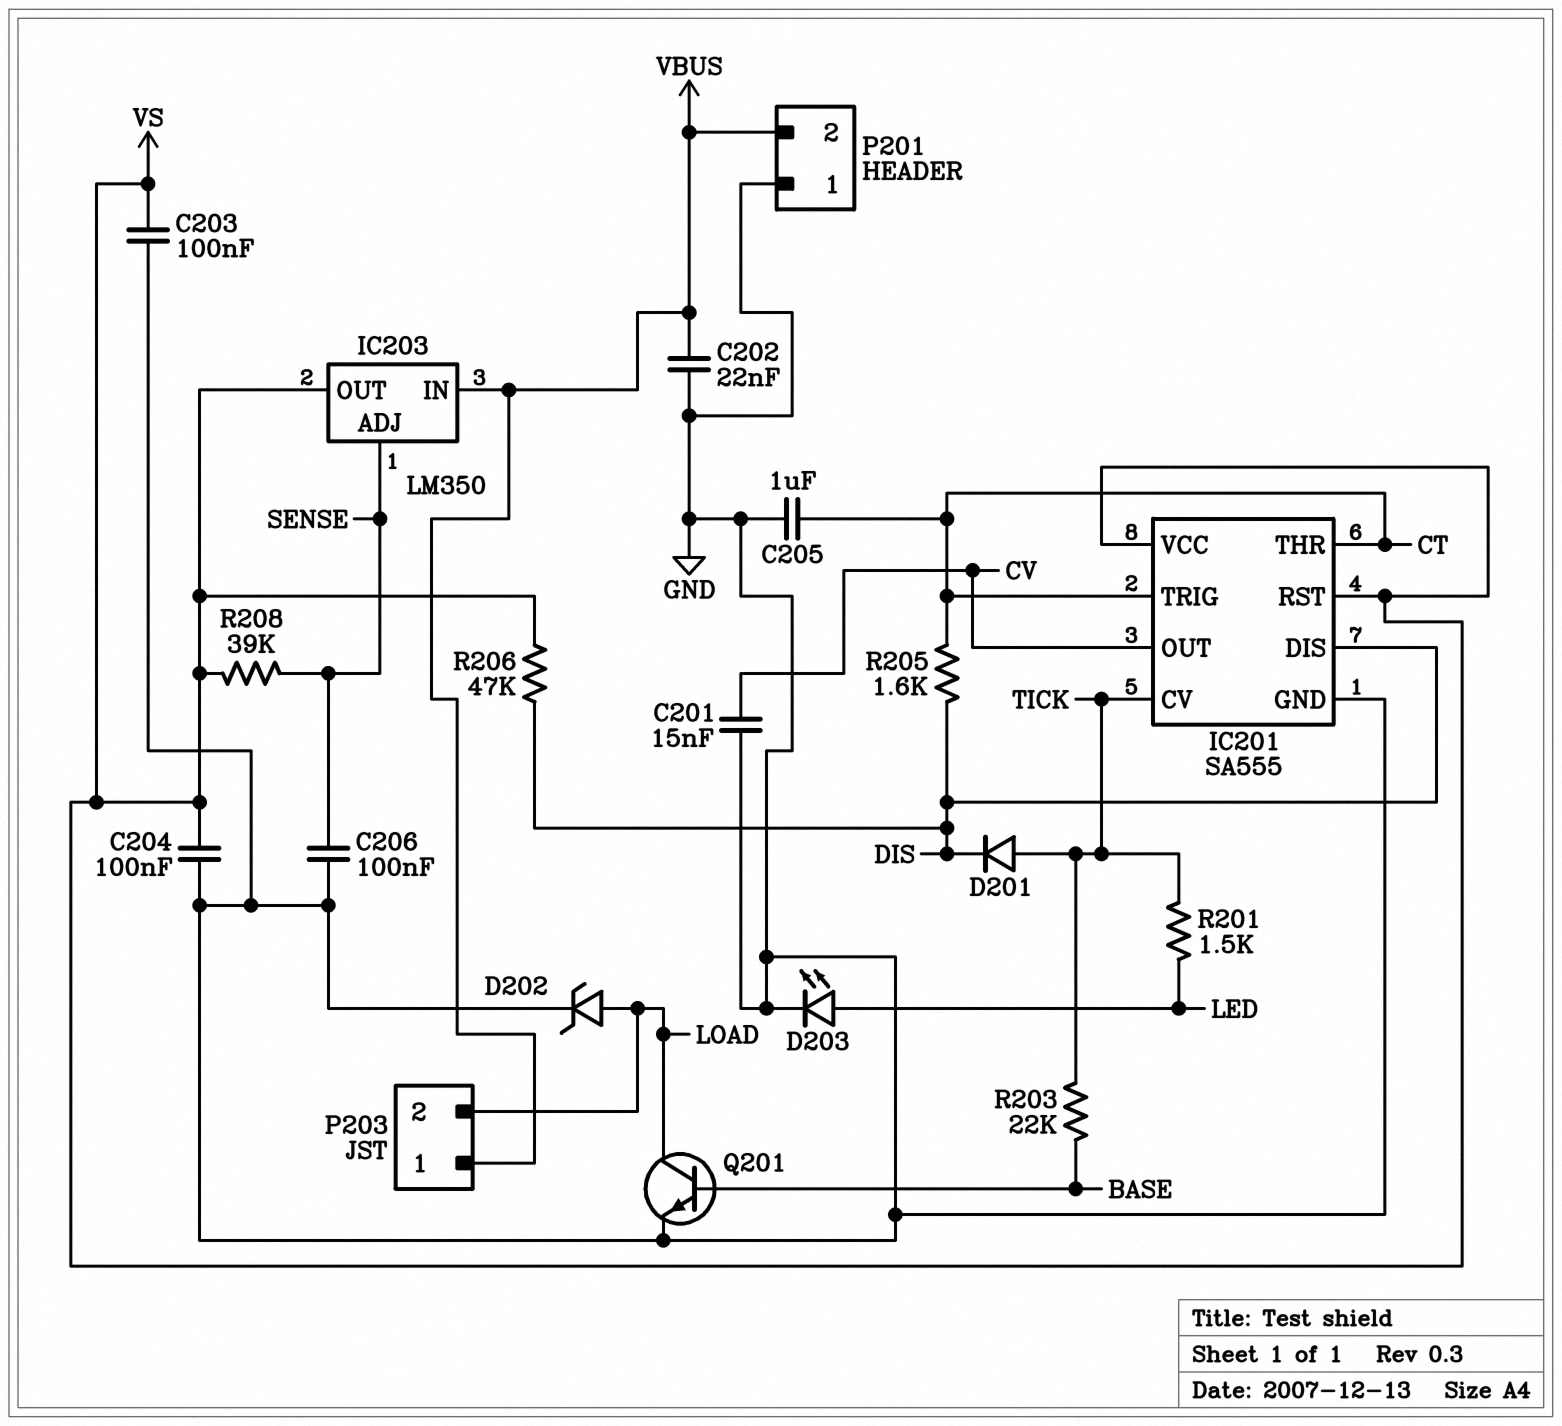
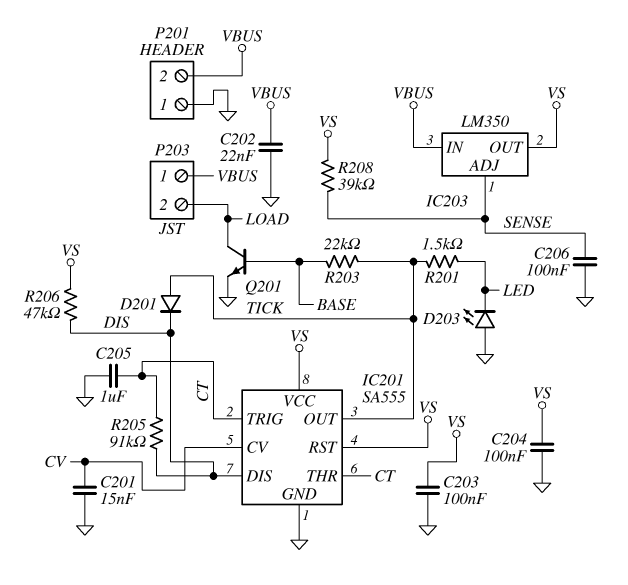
D202: zener (A LOAD, K GND) -> none
D203: LED (A LED, K GND) -> LED (A GND, K LED)
IC201 pin CV: TICK -> CV
IC201 pin OUT: CV -> TICK
R205: 1.6k (CT, DIS) -> 91k (CT, DIS)

